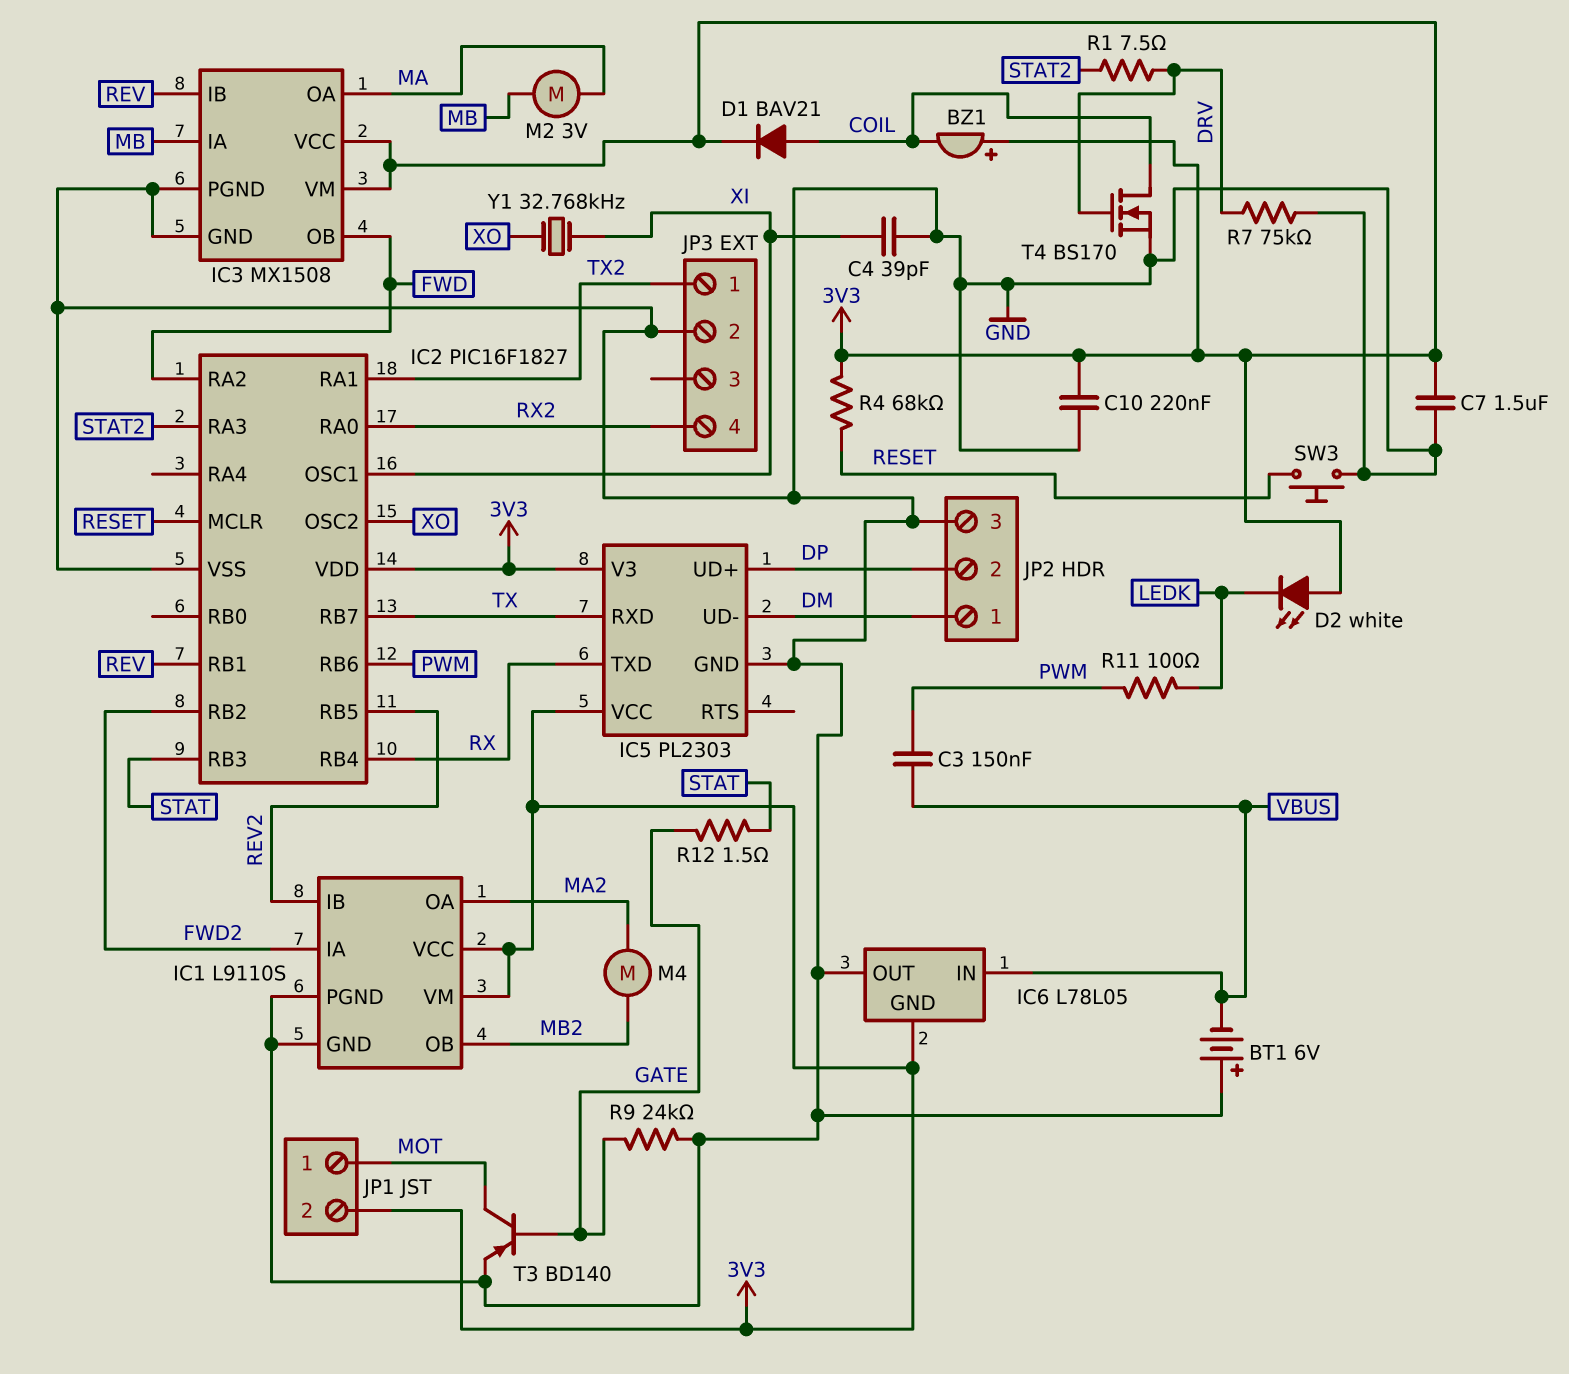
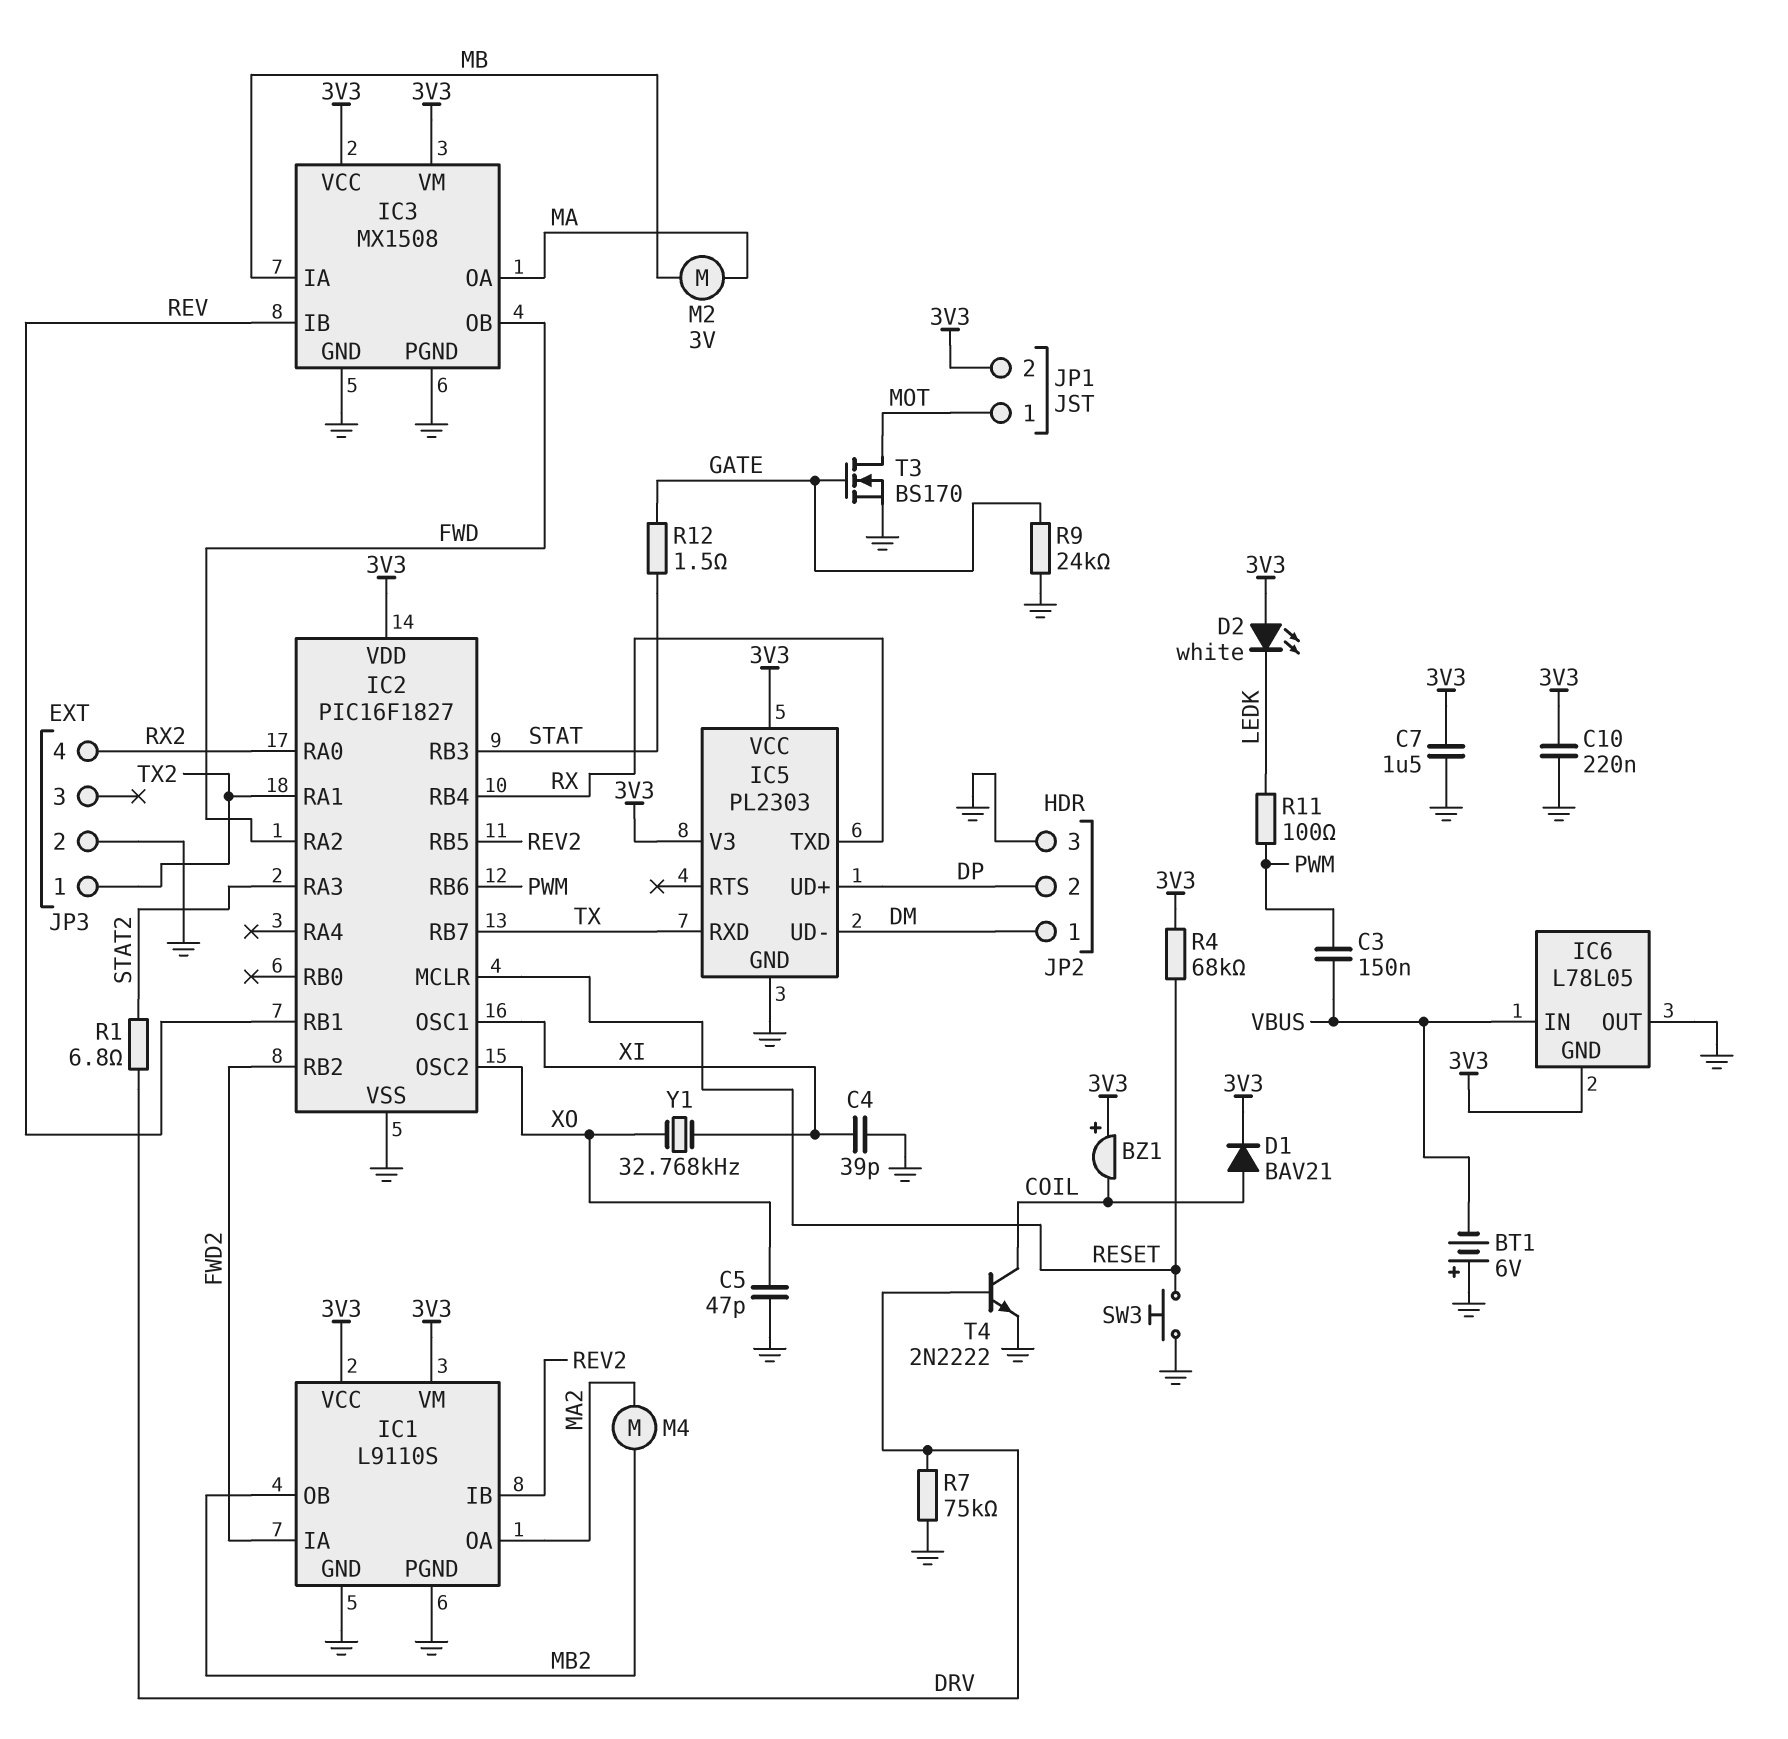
C5: none -> 47pF (GND, XO)
R1: 7.5 (DRV, STAT2) -> 6.8 (DRV, STAT2)
T3: PNP BD140 (B GATE, C MOT, E GND) -> NMOS BS170 (G GATE, D MOT, S GND)
T4: NMOS BS170 (G DRV, D COIL, S GND) -> NPN 2N2222 (B DRV, C COIL, E GND)

